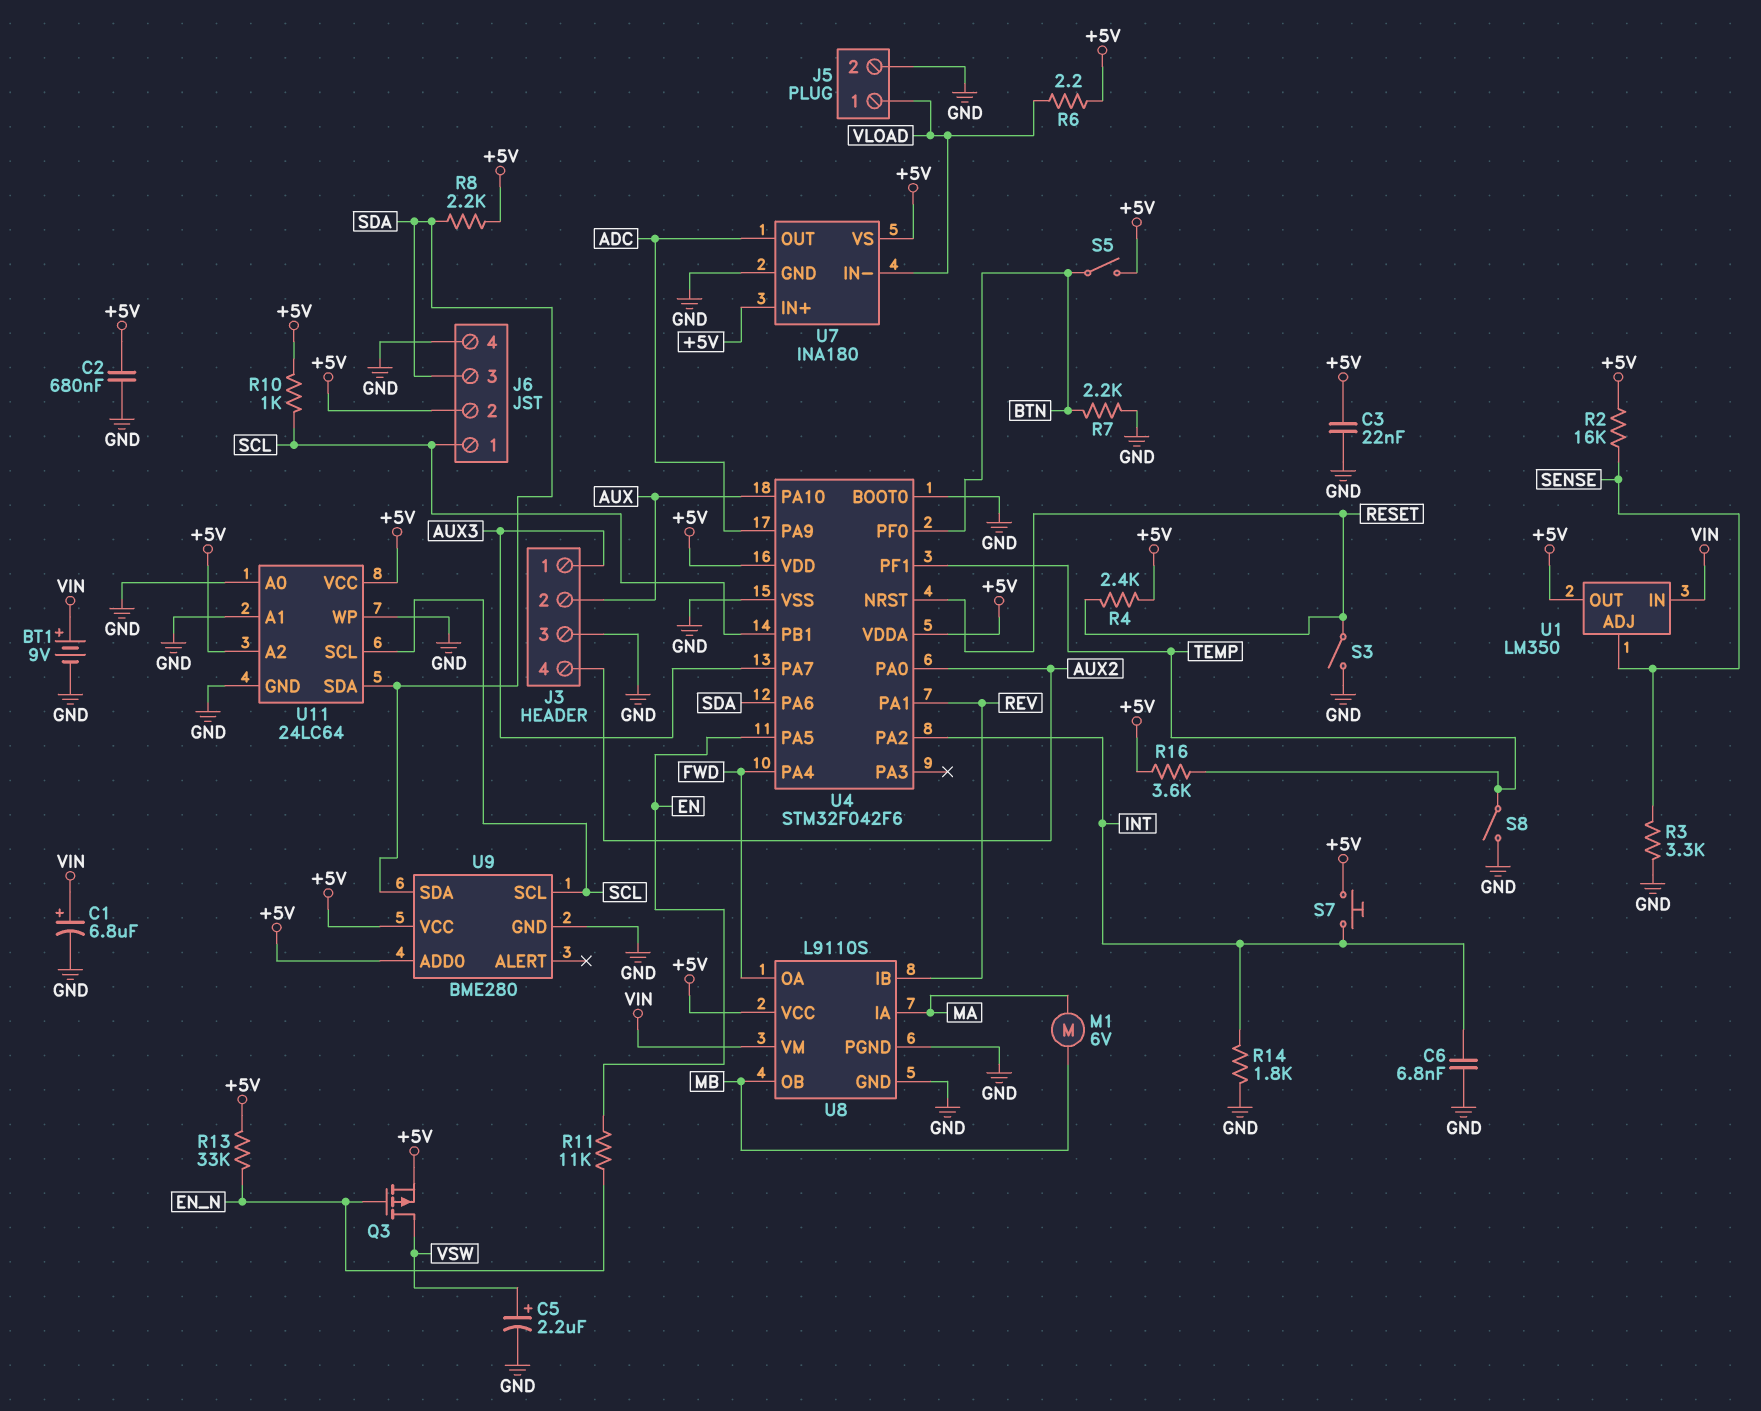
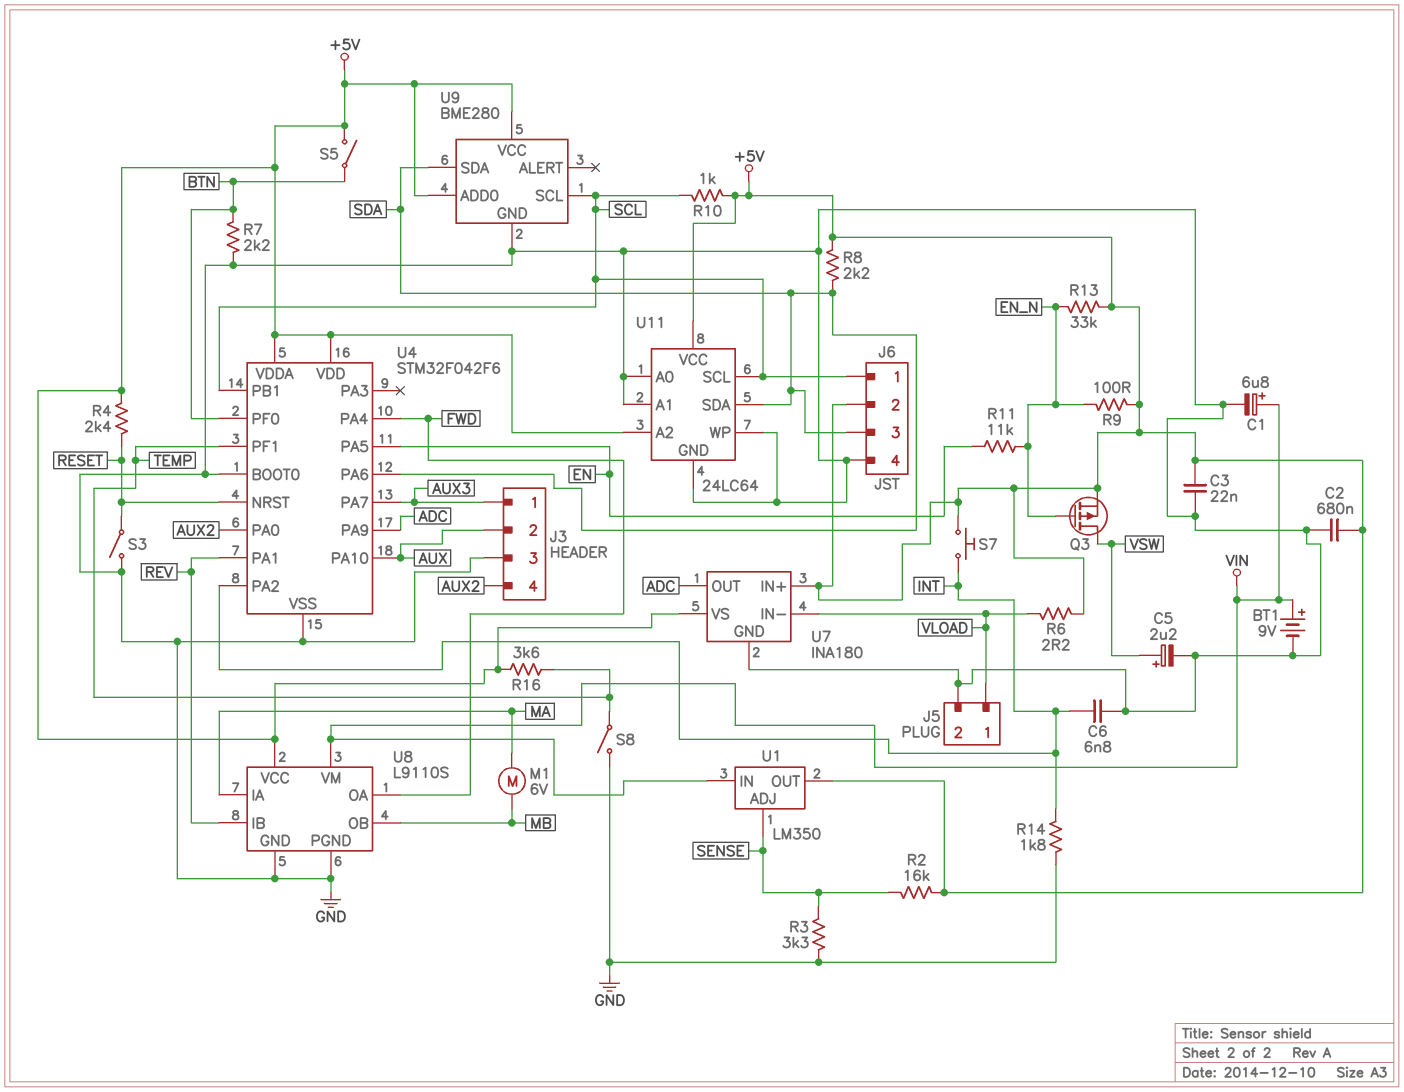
R9: none -> 100 (+5V, EN_N)

